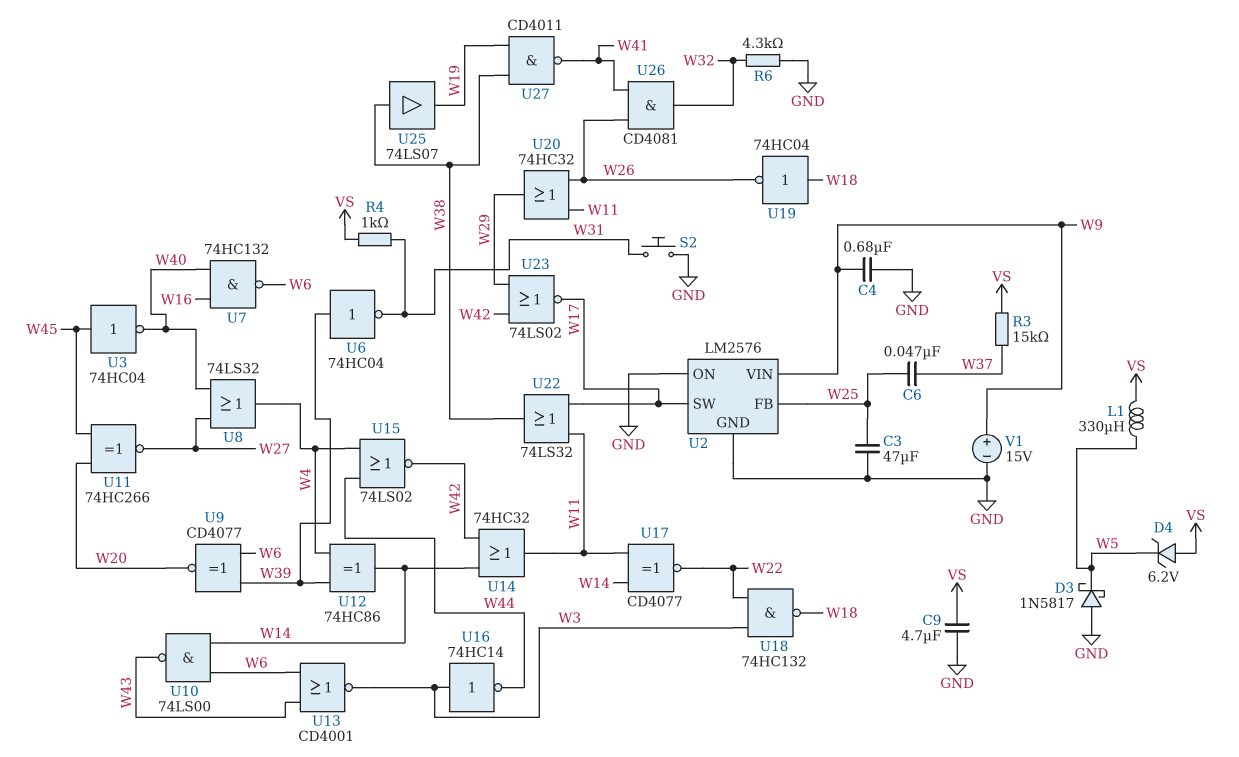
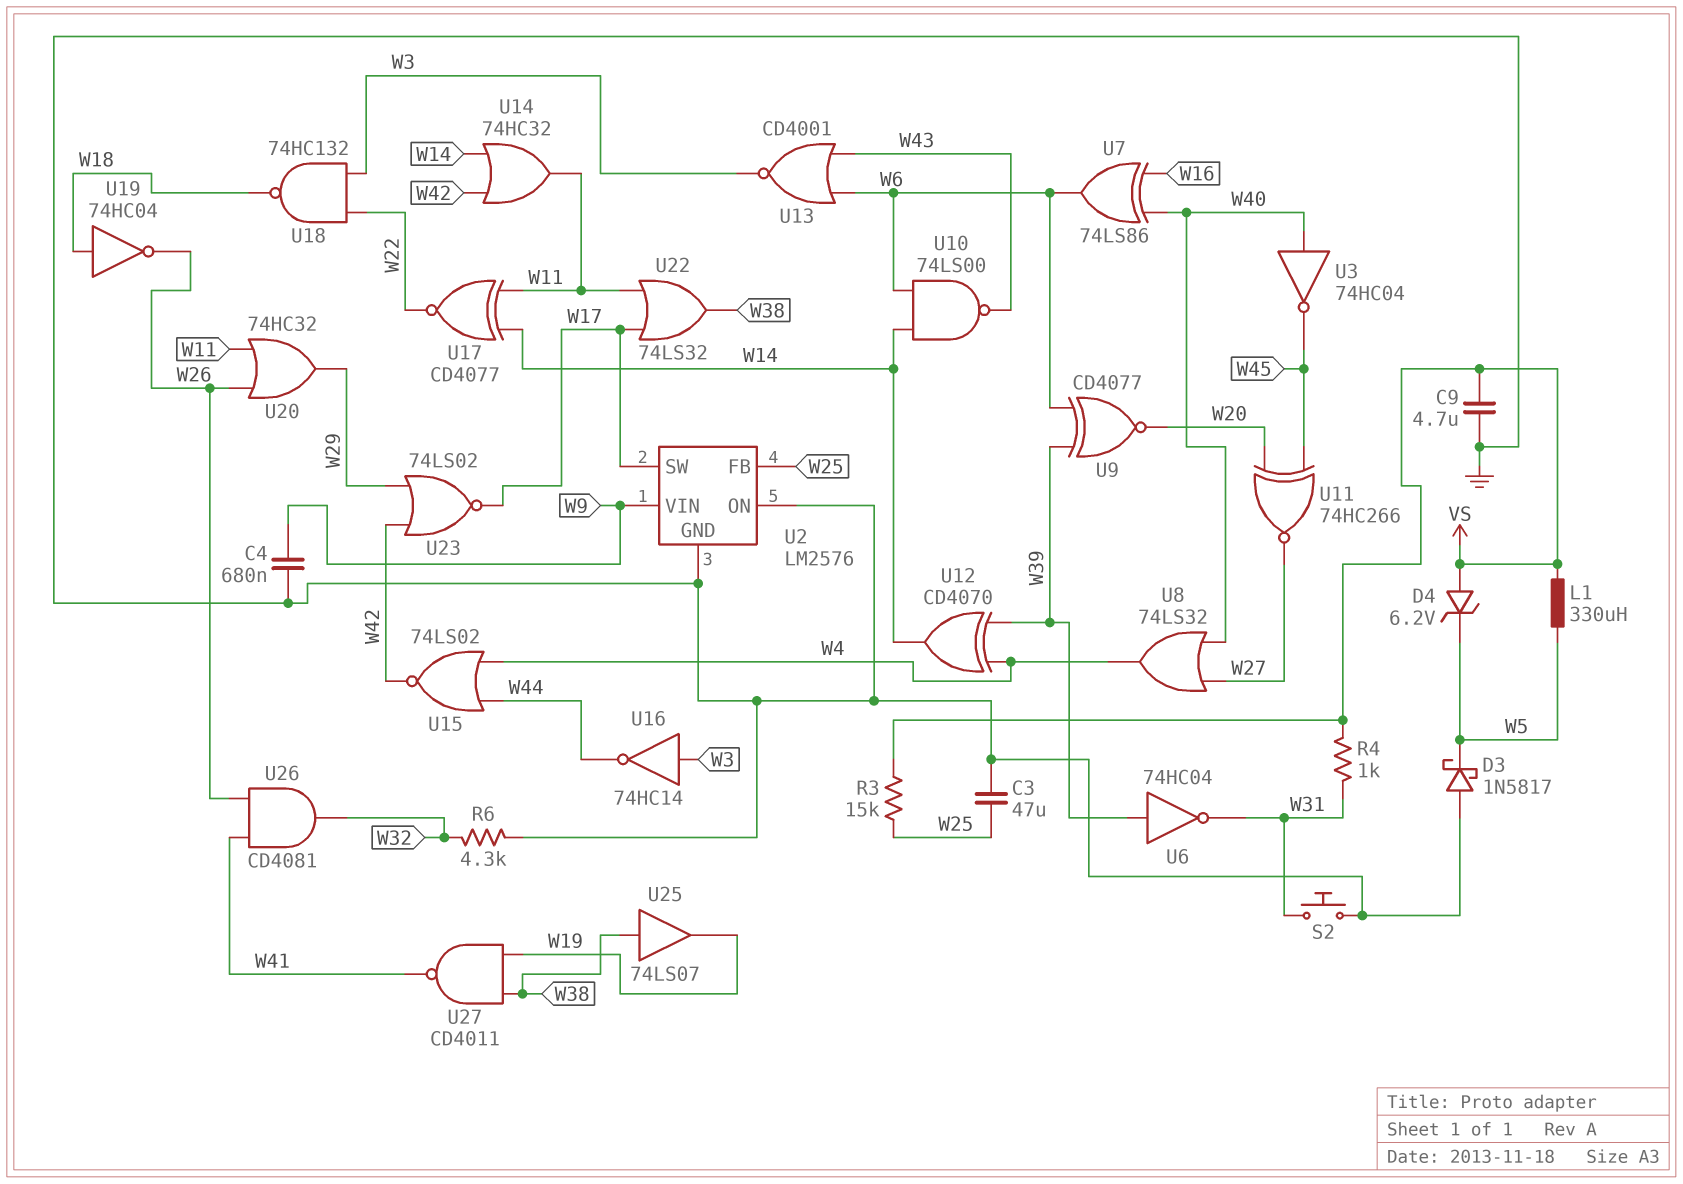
C6: 47nF (W25, W37) -> none
R3: 15k (VS, W37) -> 15k (VS, W25)
U3: NOT 74HC04 (in W45, out W40) -> NOT 74HC04 (in W40, out W45)
U7: NAND 74HC132 (in W16, in W40, out W6) -> XOR 74LS86 (in W16, in W40, out W6)
U12: XOR 74HC86 (in W4, in W39, out W14) -> XOR CD4070 (in W4, in W39, out W14)
V1: 15V (plus W9, minus GND) -> none

